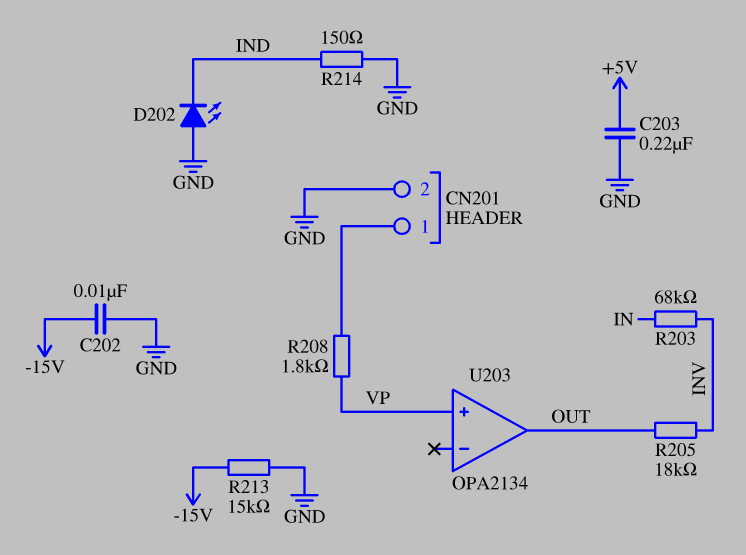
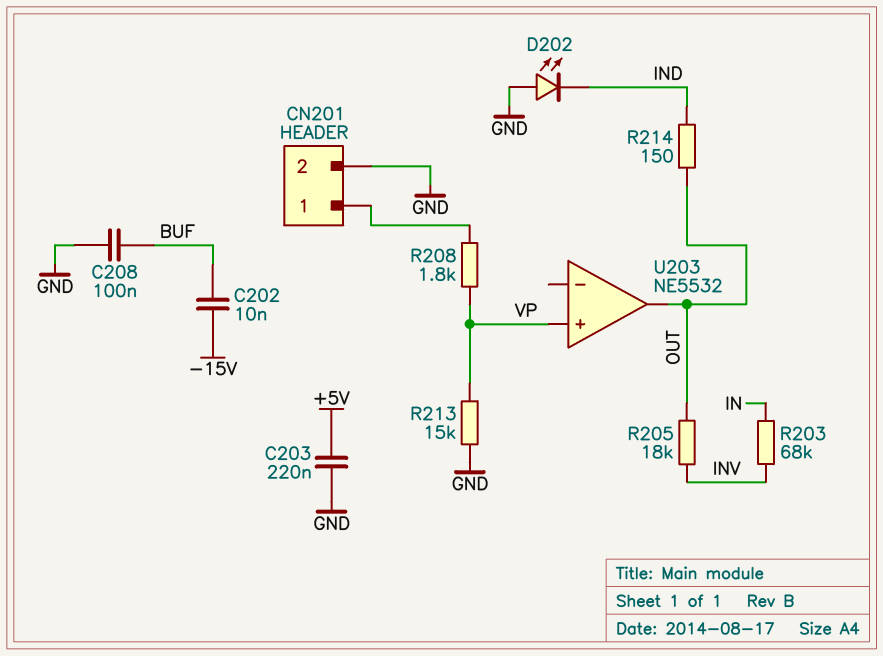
C202: 10nF (-15V, GND) -> 10nF (-15V, BUF)
C208: none -> 100nF (BUF, GND)
R213: 15k (-15V, GND) -> 15k (GND, VP)
R214: 150 (GND, IND) -> 150 (IND, OUT)
U203: OPA2134 -> NE5532

